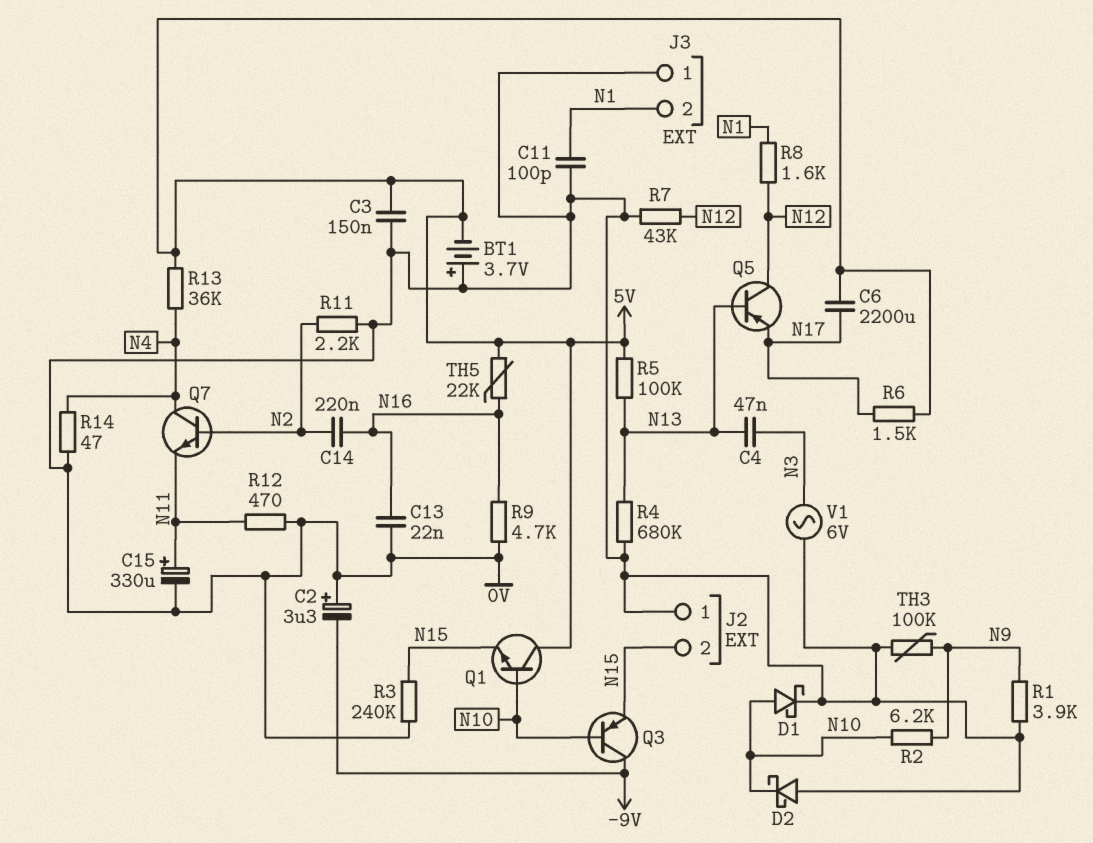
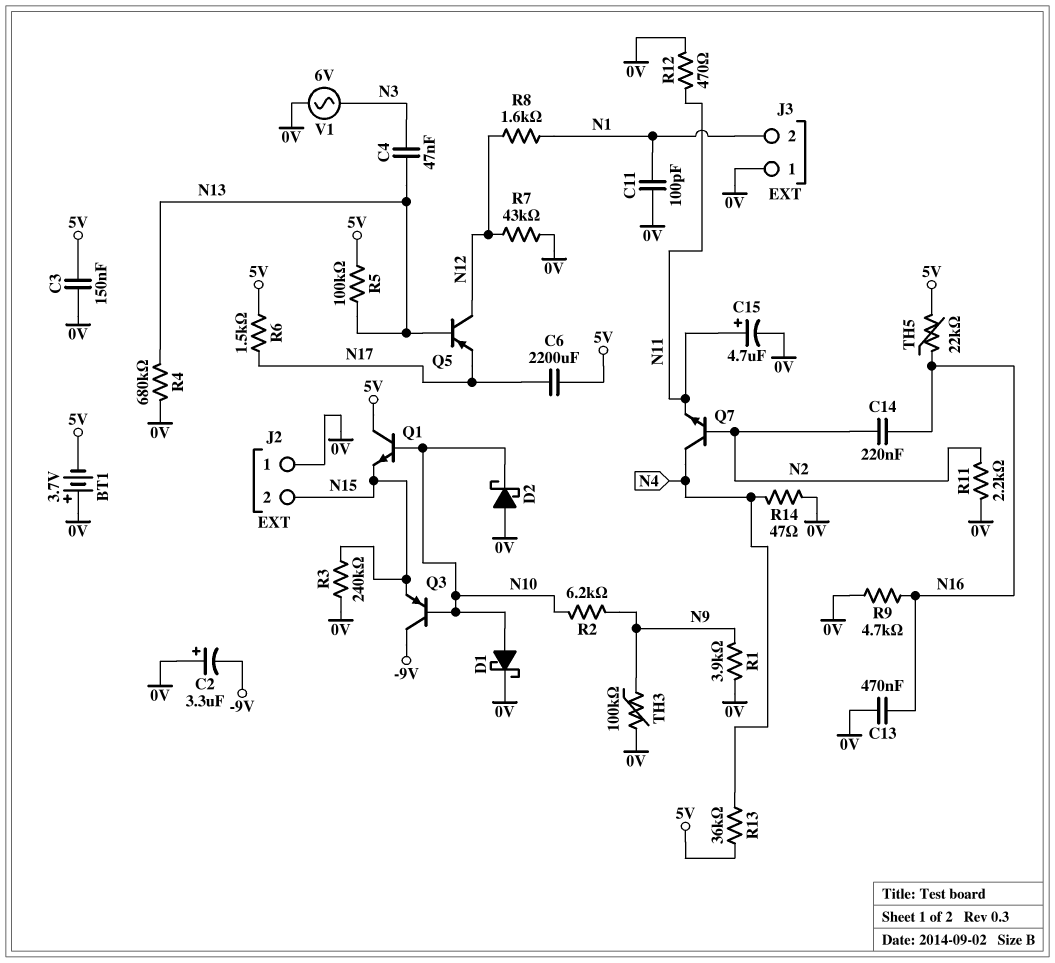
C13: 22nF (0V, N16) -> 470nF (0V, N16)
C15: 330uF (plus N11, minus 0V) -> 4.7uF (plus N11, minus 0V)

